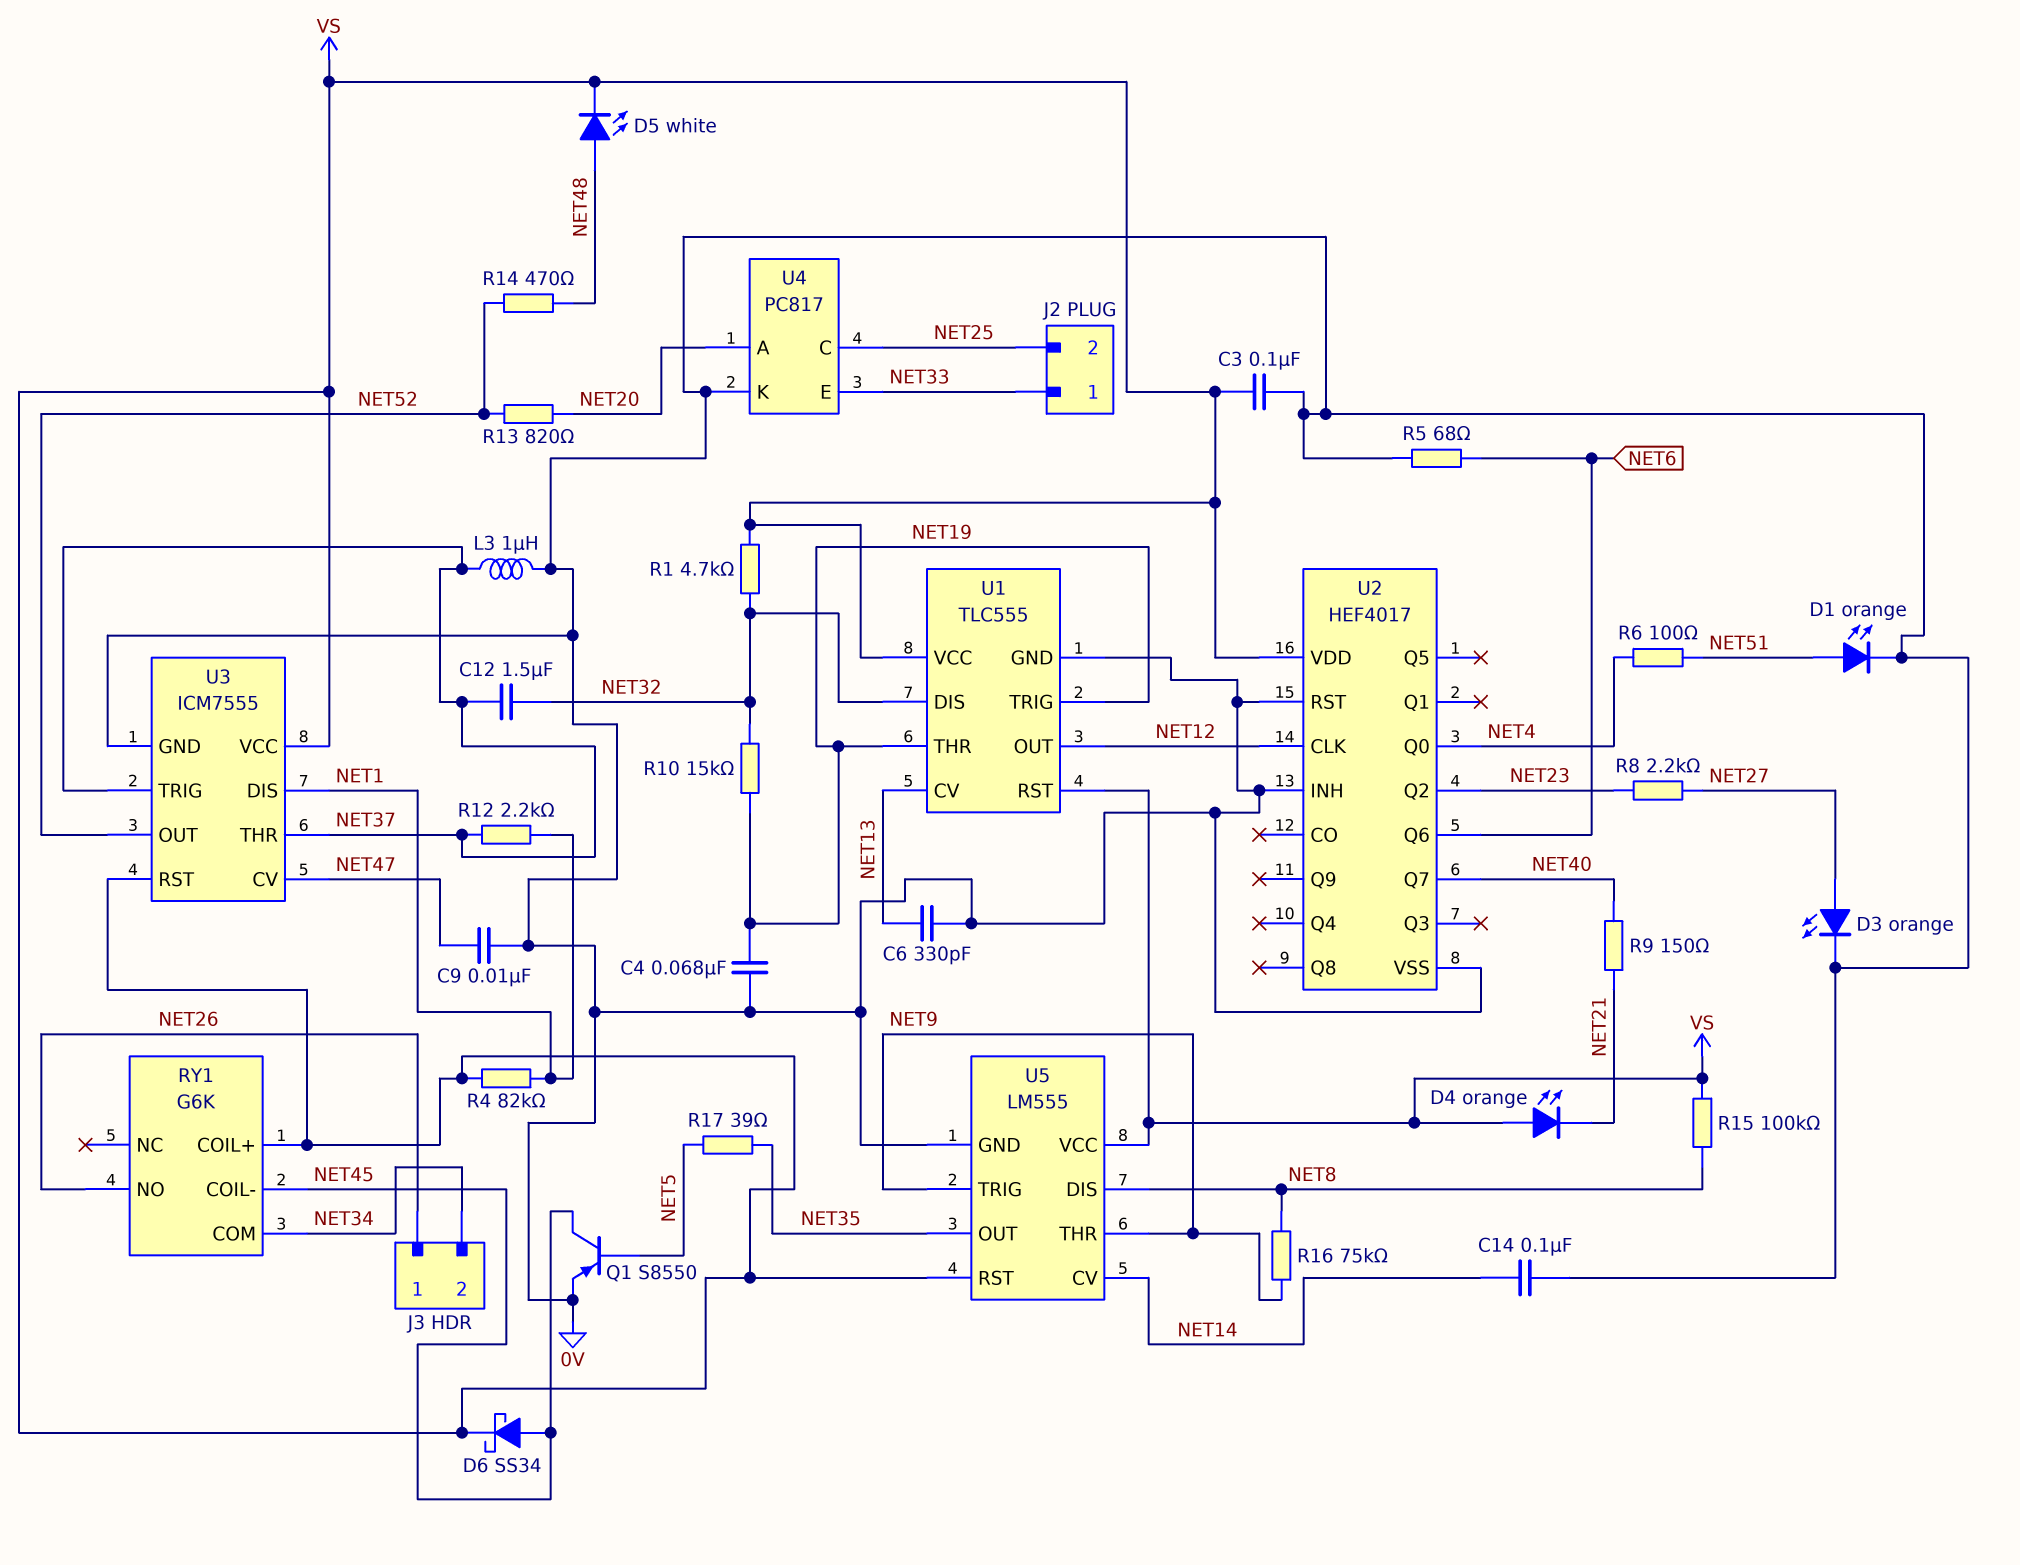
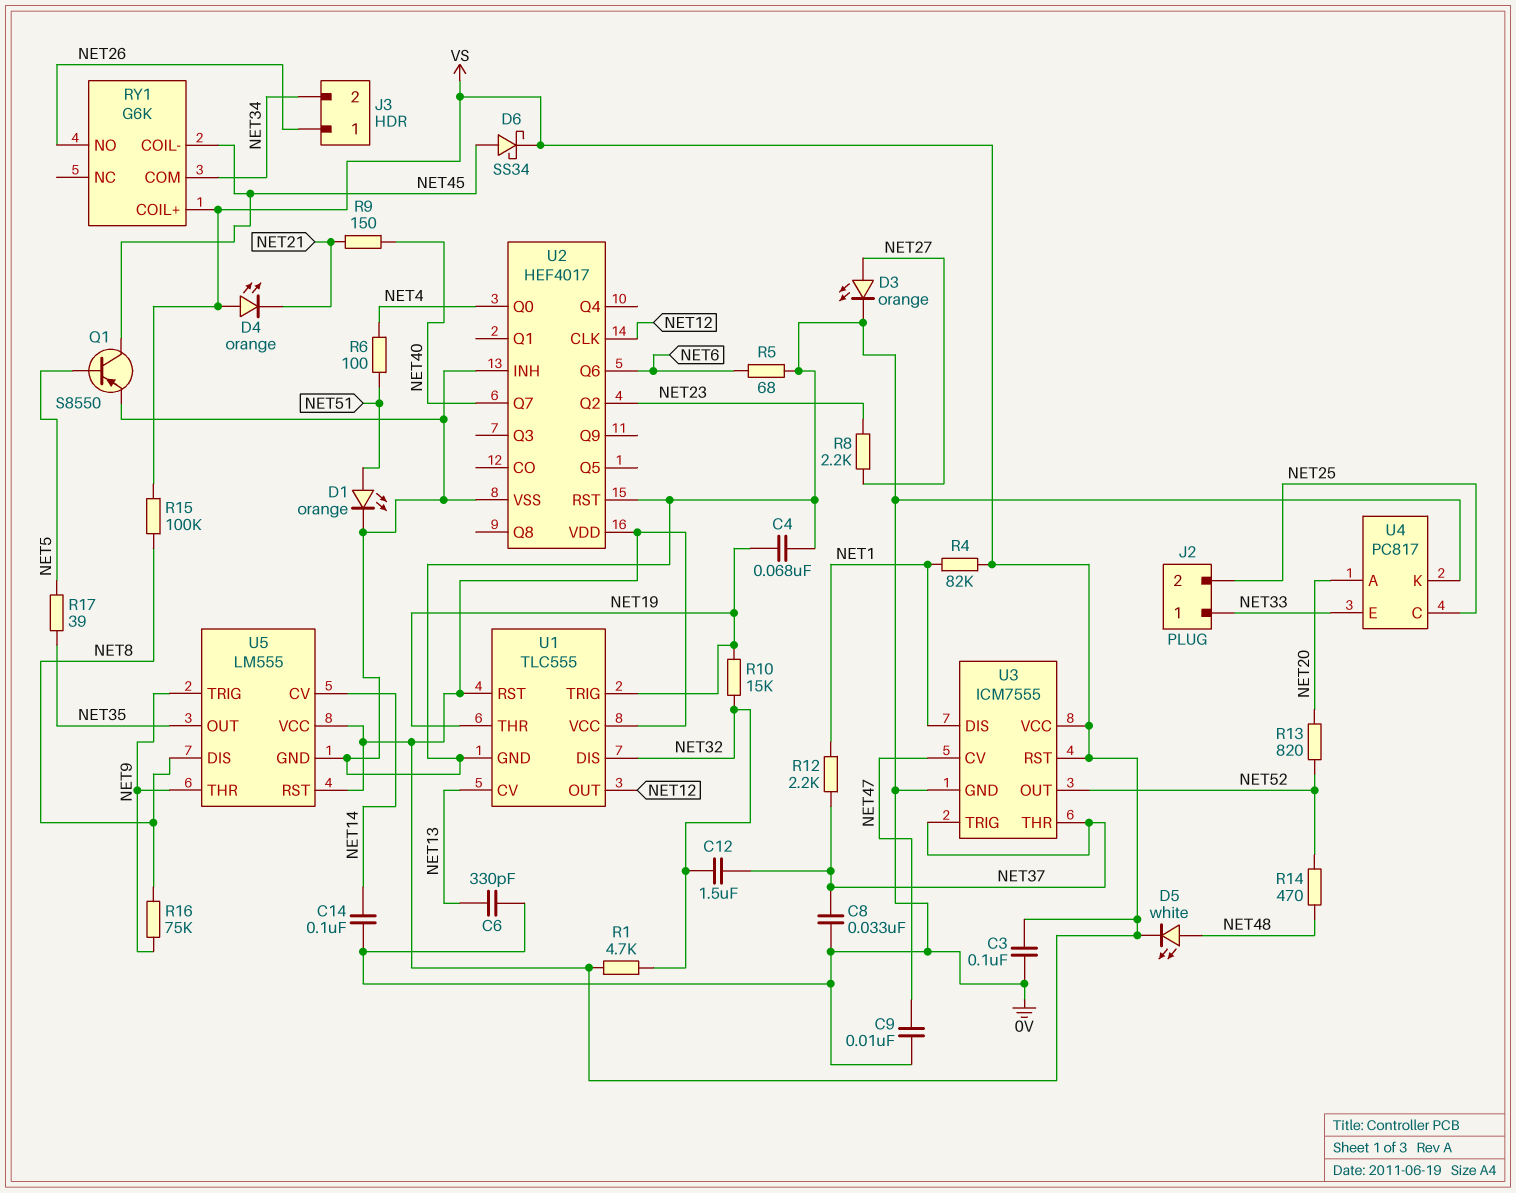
C8: none -> 33nF (0V, NET37)
L3: 1uH (0V, NET37) -> none

